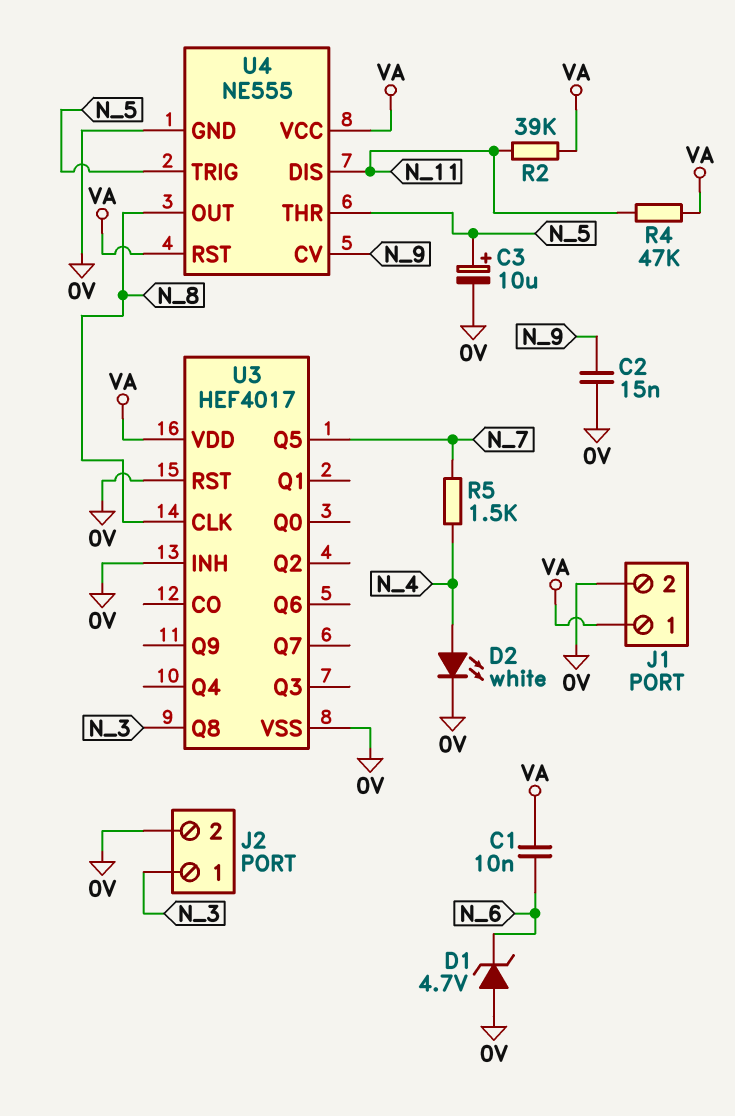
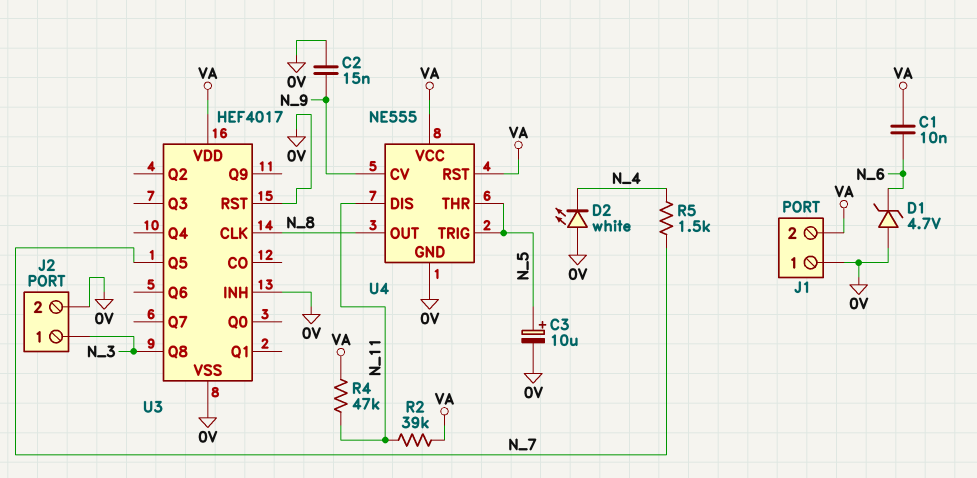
D2: LED white (A N_4, K 0V) -> LED white (A 0V, K N_4)
J1 pin 1: VA -> 0V
J1 pin 2: 0V -> VA

